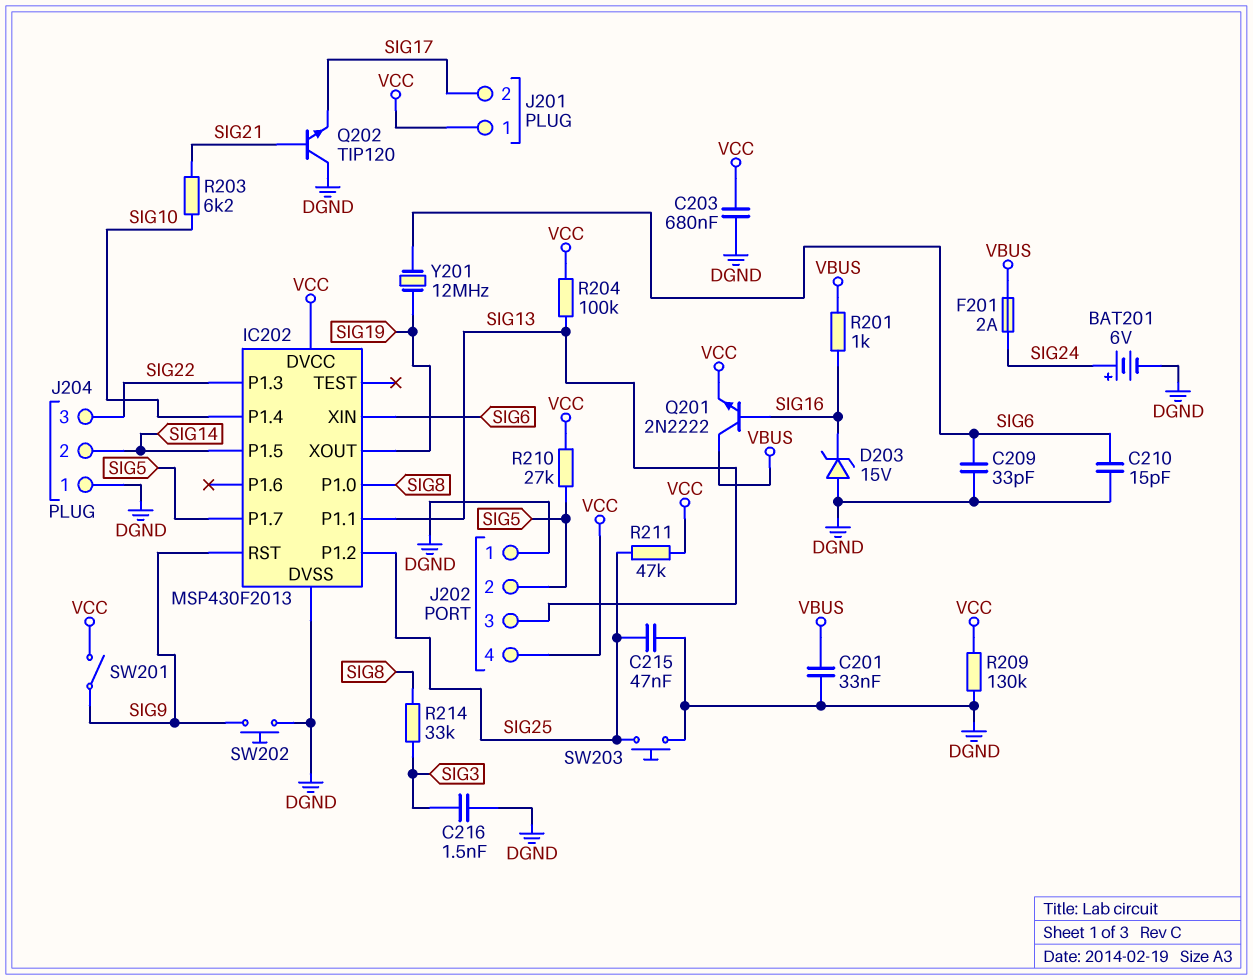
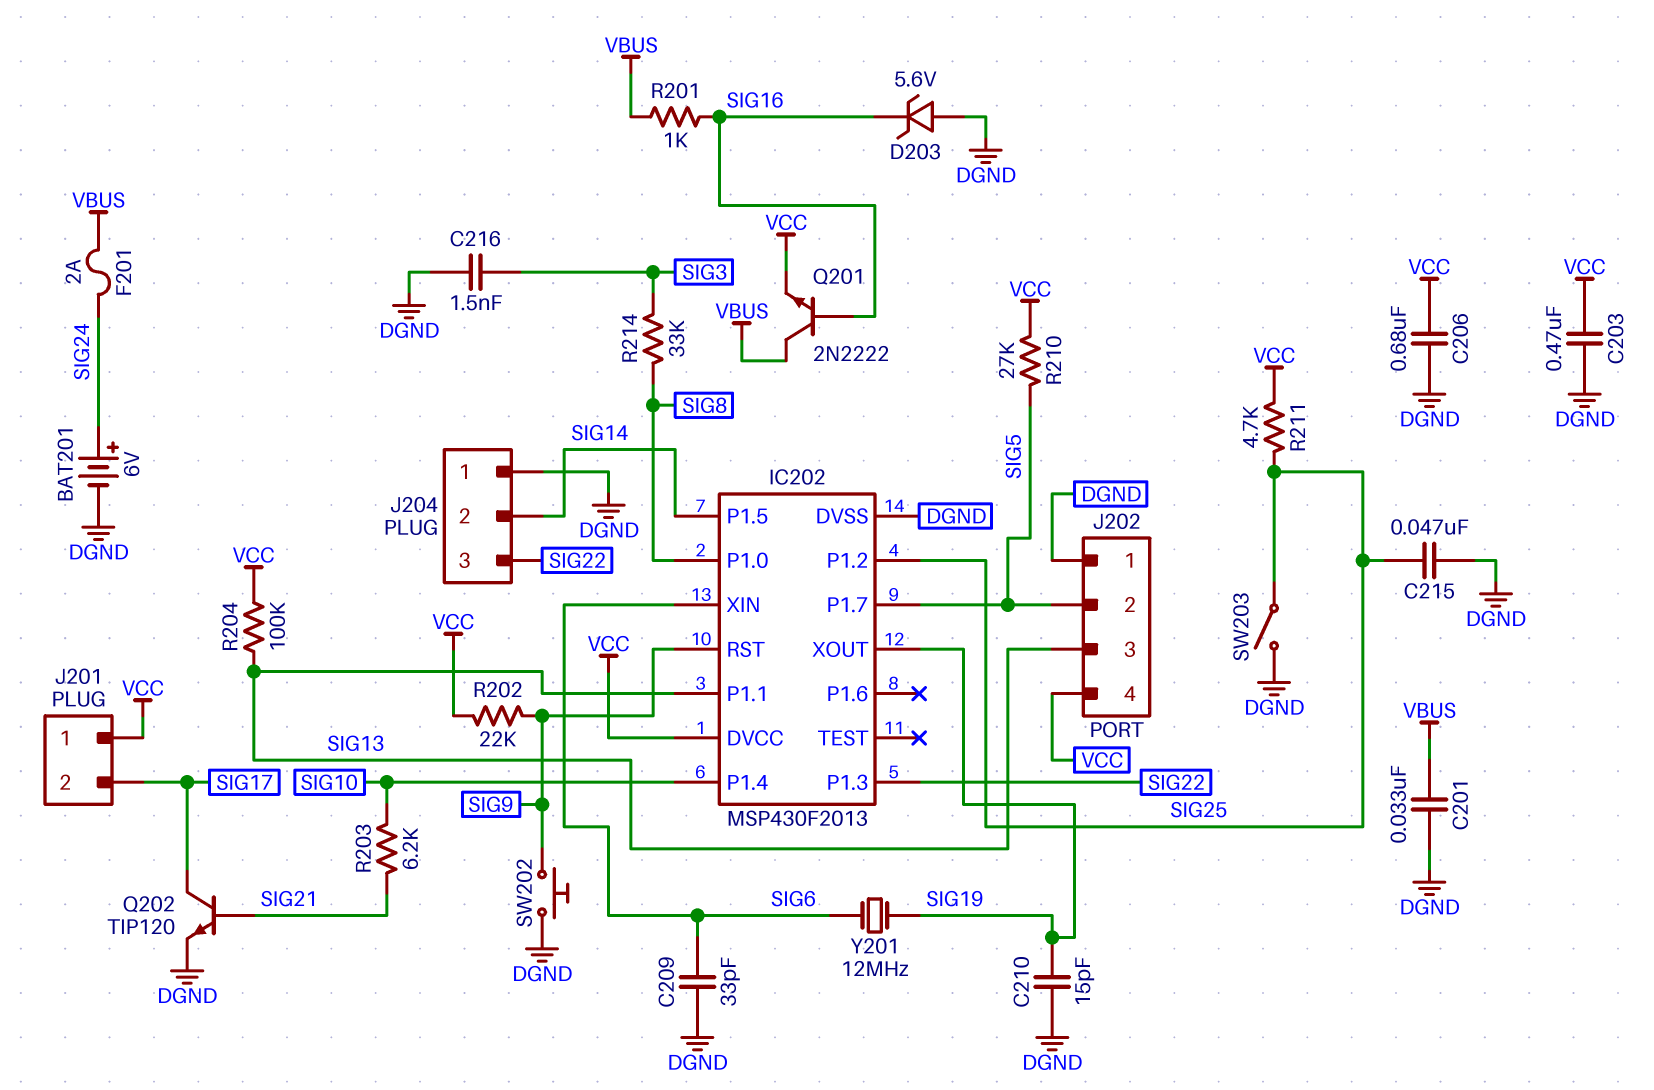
C203: 680nF (DGND, VCC) -> 470nF (DGND, VCC)
C206: none -> 680nF (DGND, VCC)
C210: 15pF (DGND, SIG6) -> 15pF (DGND, SIG19)
D203: zener 15V (A DGND, K SIG16) -> zener 5.6V (A DGND, K SIG16)
Q202: NPN TIP120 (B SIG21, C DGND, E SIG17) -> NPN TIP120 (B SIG21, C SIG17, E DGND)
R202: none -> 22k (SIG9, VCC)
R209: 130k (DGND, VCC) -> none
R211: 47k (SIG25, VCC) -> 4.7k (SIG25, VCC)
SW201: switch (SIG9, VCC) -> none
SW203: button (DGND, SIG25) -> switch (DGND, SIG25)

